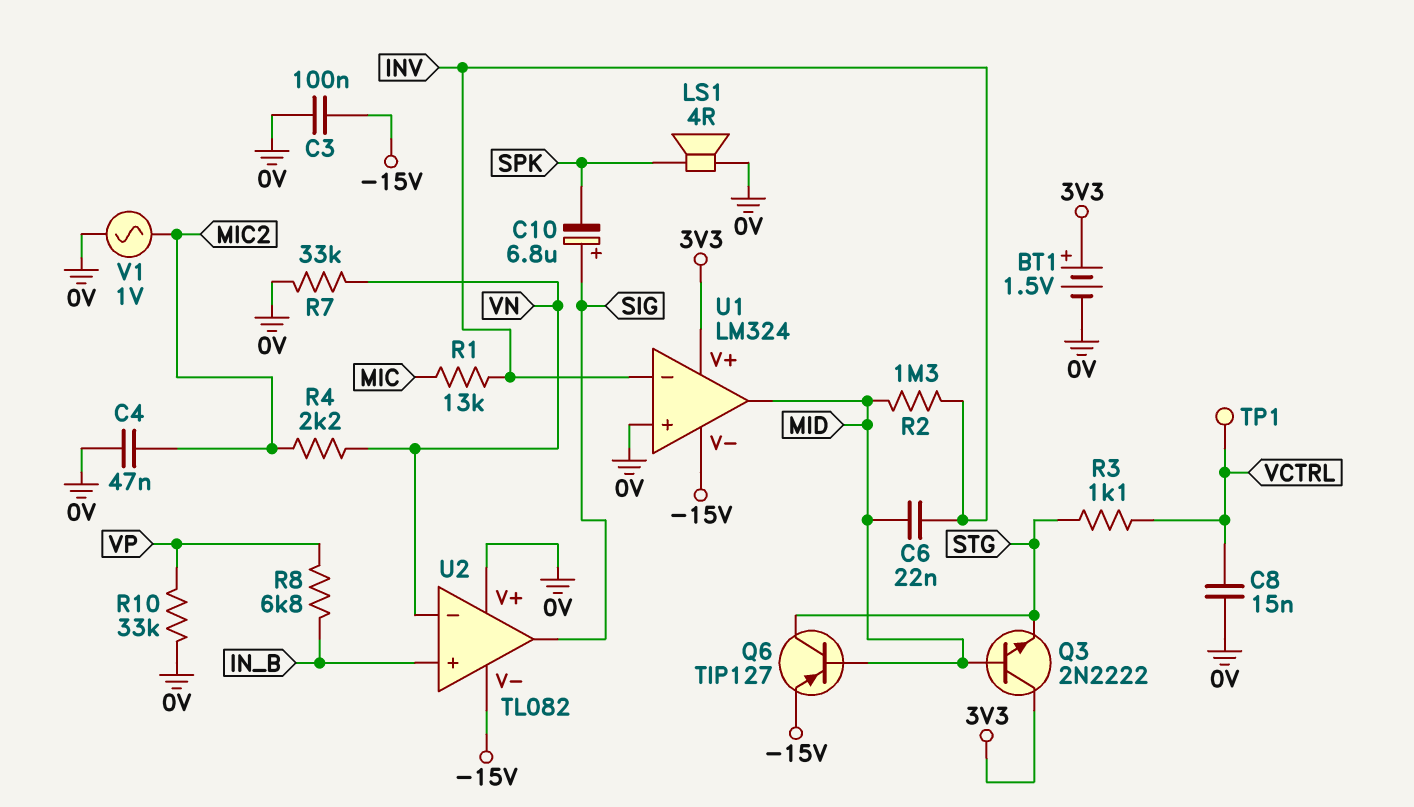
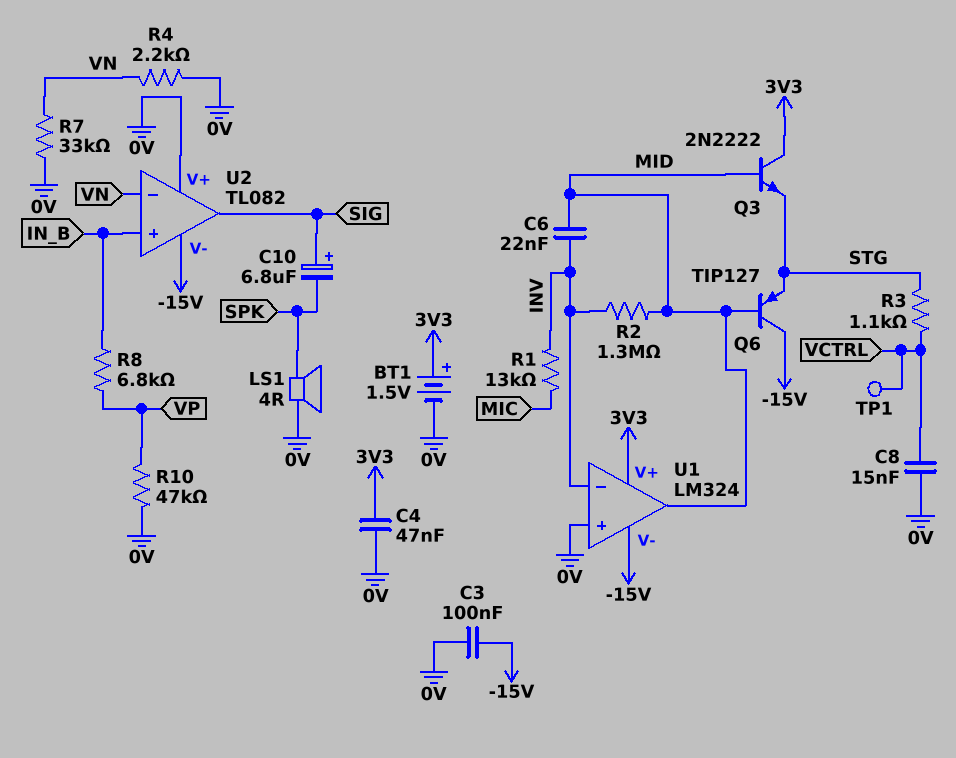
C4: 47nF (0V, MIC2) -> 47nF (0V, 3V3)
Q6: PNP TIP127 (B MID, C STG, E -15V) -> PNP TIP127 (B MID, C -15V, E STG)
R4: 2.2k (MIC2, VN) -> 2.2k (0V, VN)
R10: 33k (0V, VP) -> 47k (0V, VP)
V1: AC 1V (0V, MIC2) -> none

